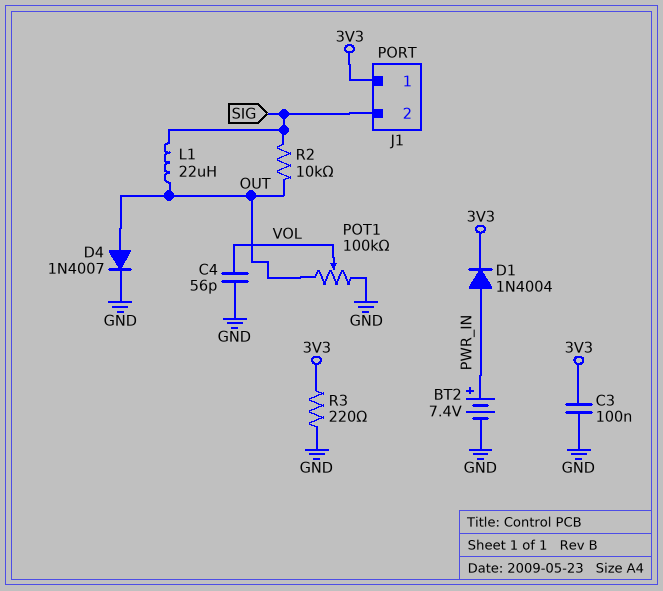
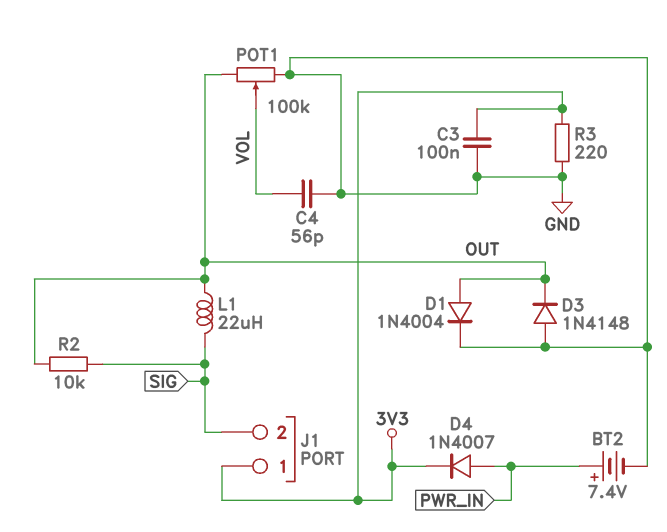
D1: diode 1N4004 (A PWR_IN, K 3V3) -> diode 1N4004 (A OUT, K GND)
D3: none -> diode 1N4148 (A GND, K OUT)
D4: diode 1N4007 (A OUT, K GND) -> diode 1N4007 (A PWR_IN, K 3V3)

